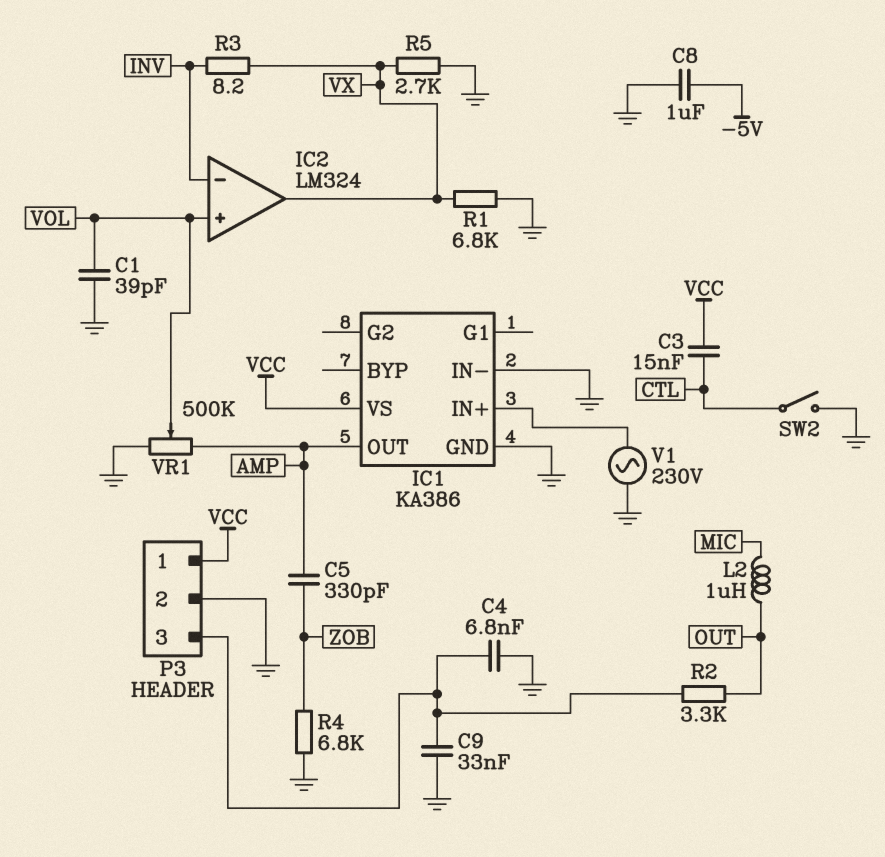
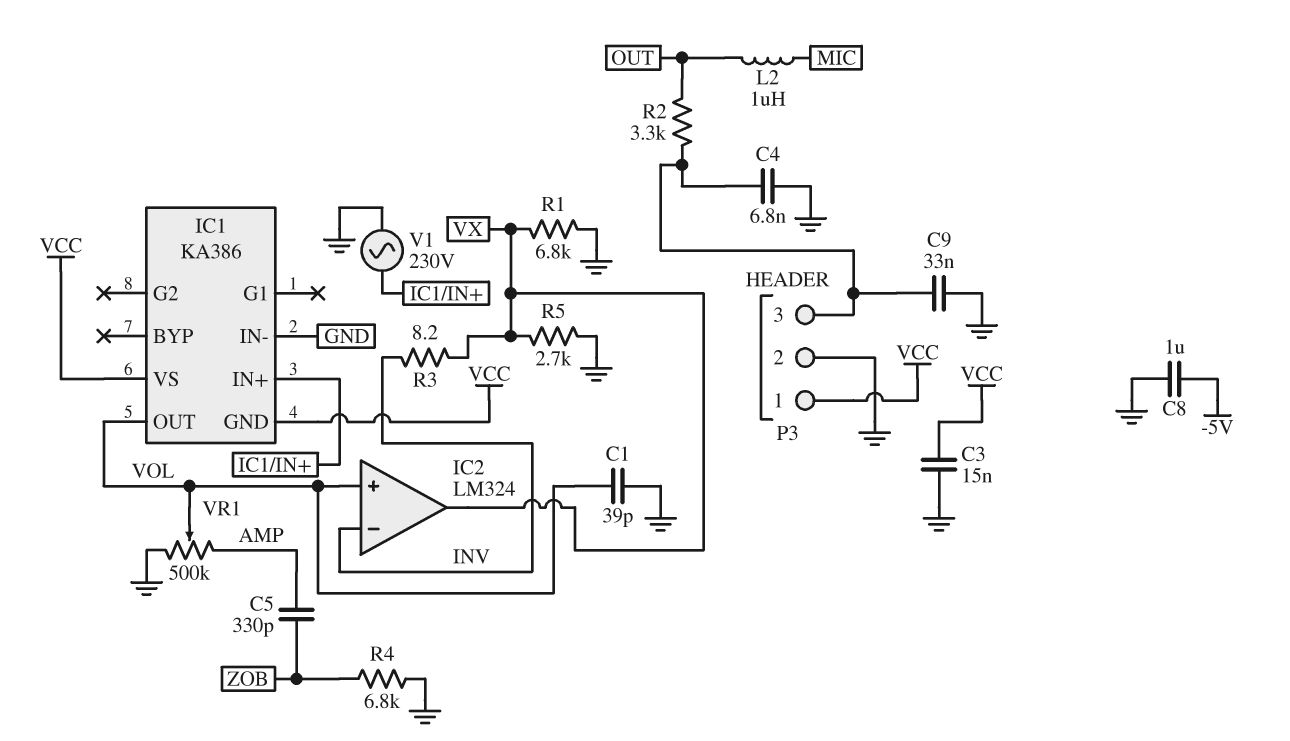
C3: 15nF (CTL, VCC) -> 15nF (GND, VCC)
IC1 pin GND: GND -> VCC
IC1 pin OUT: AMP -> VOL
SW2: switch (CTL, GND) -> none

